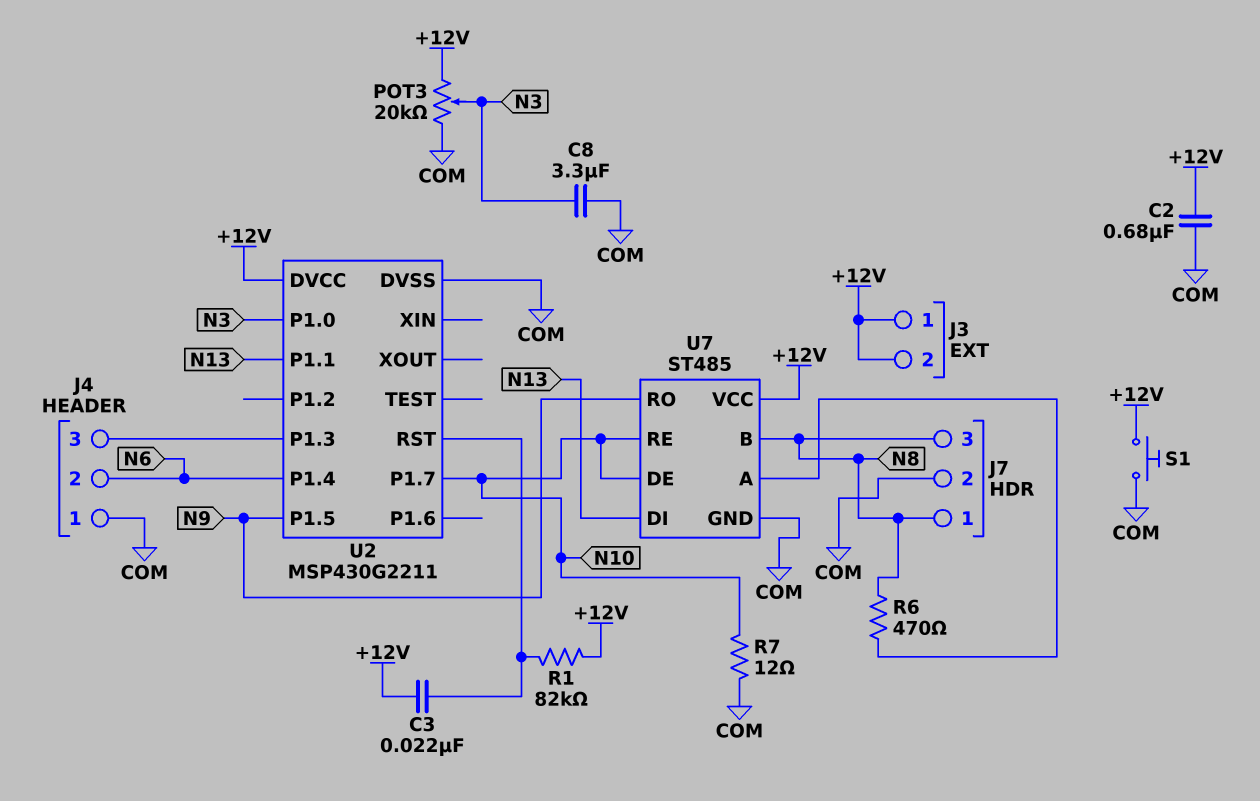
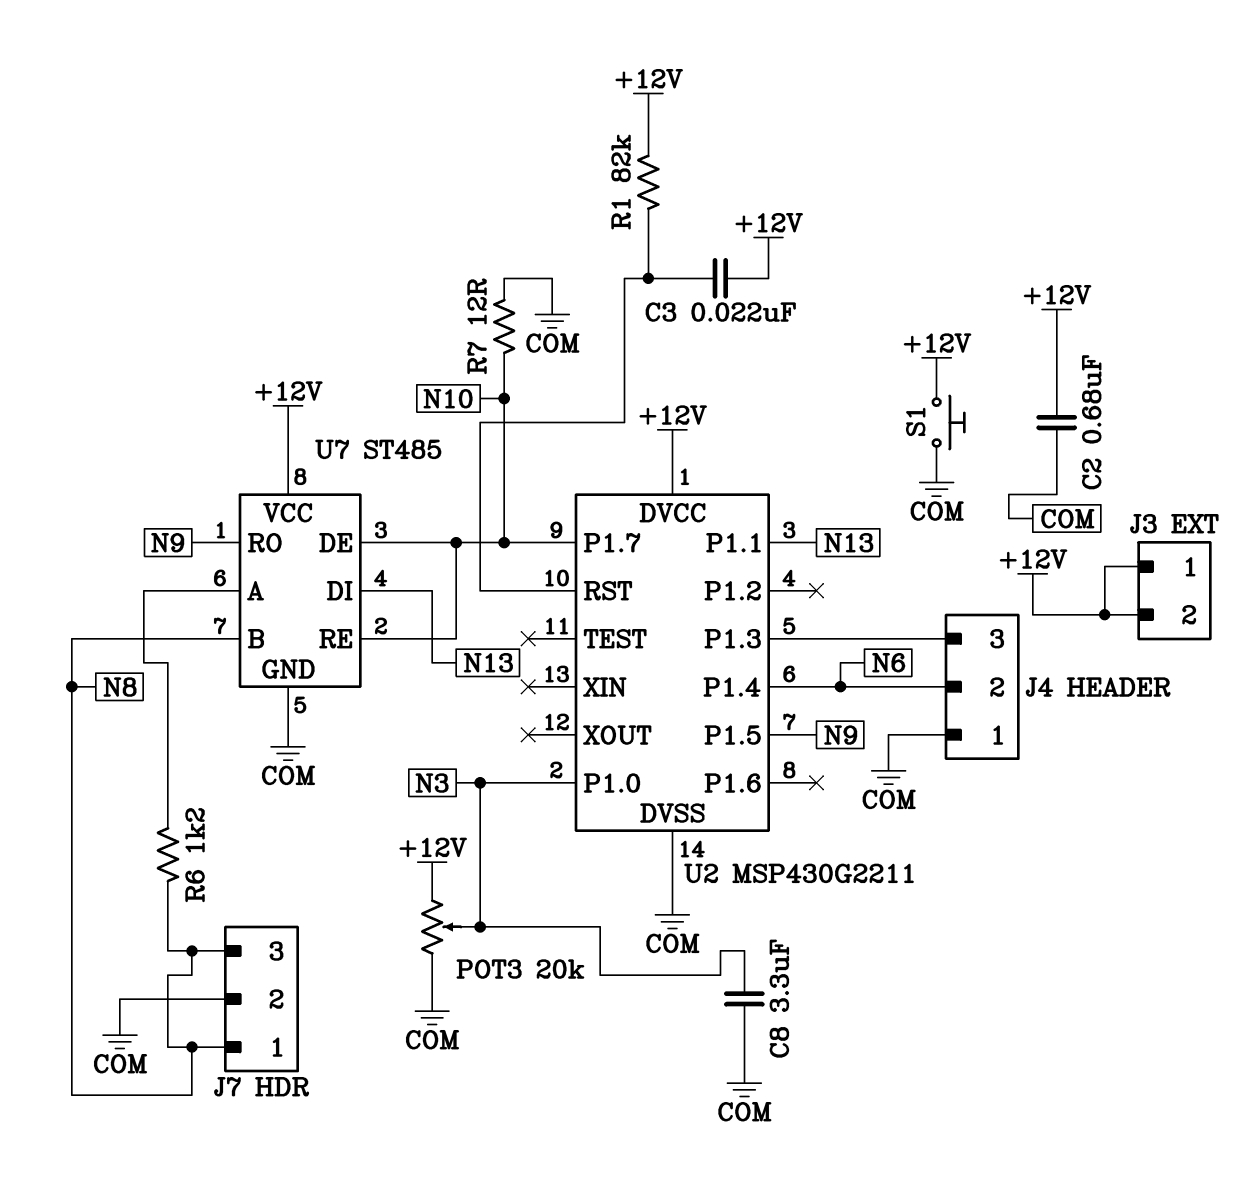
R6: 470 (N8, U7/A) -> 1.2k (N8, U7/A)

